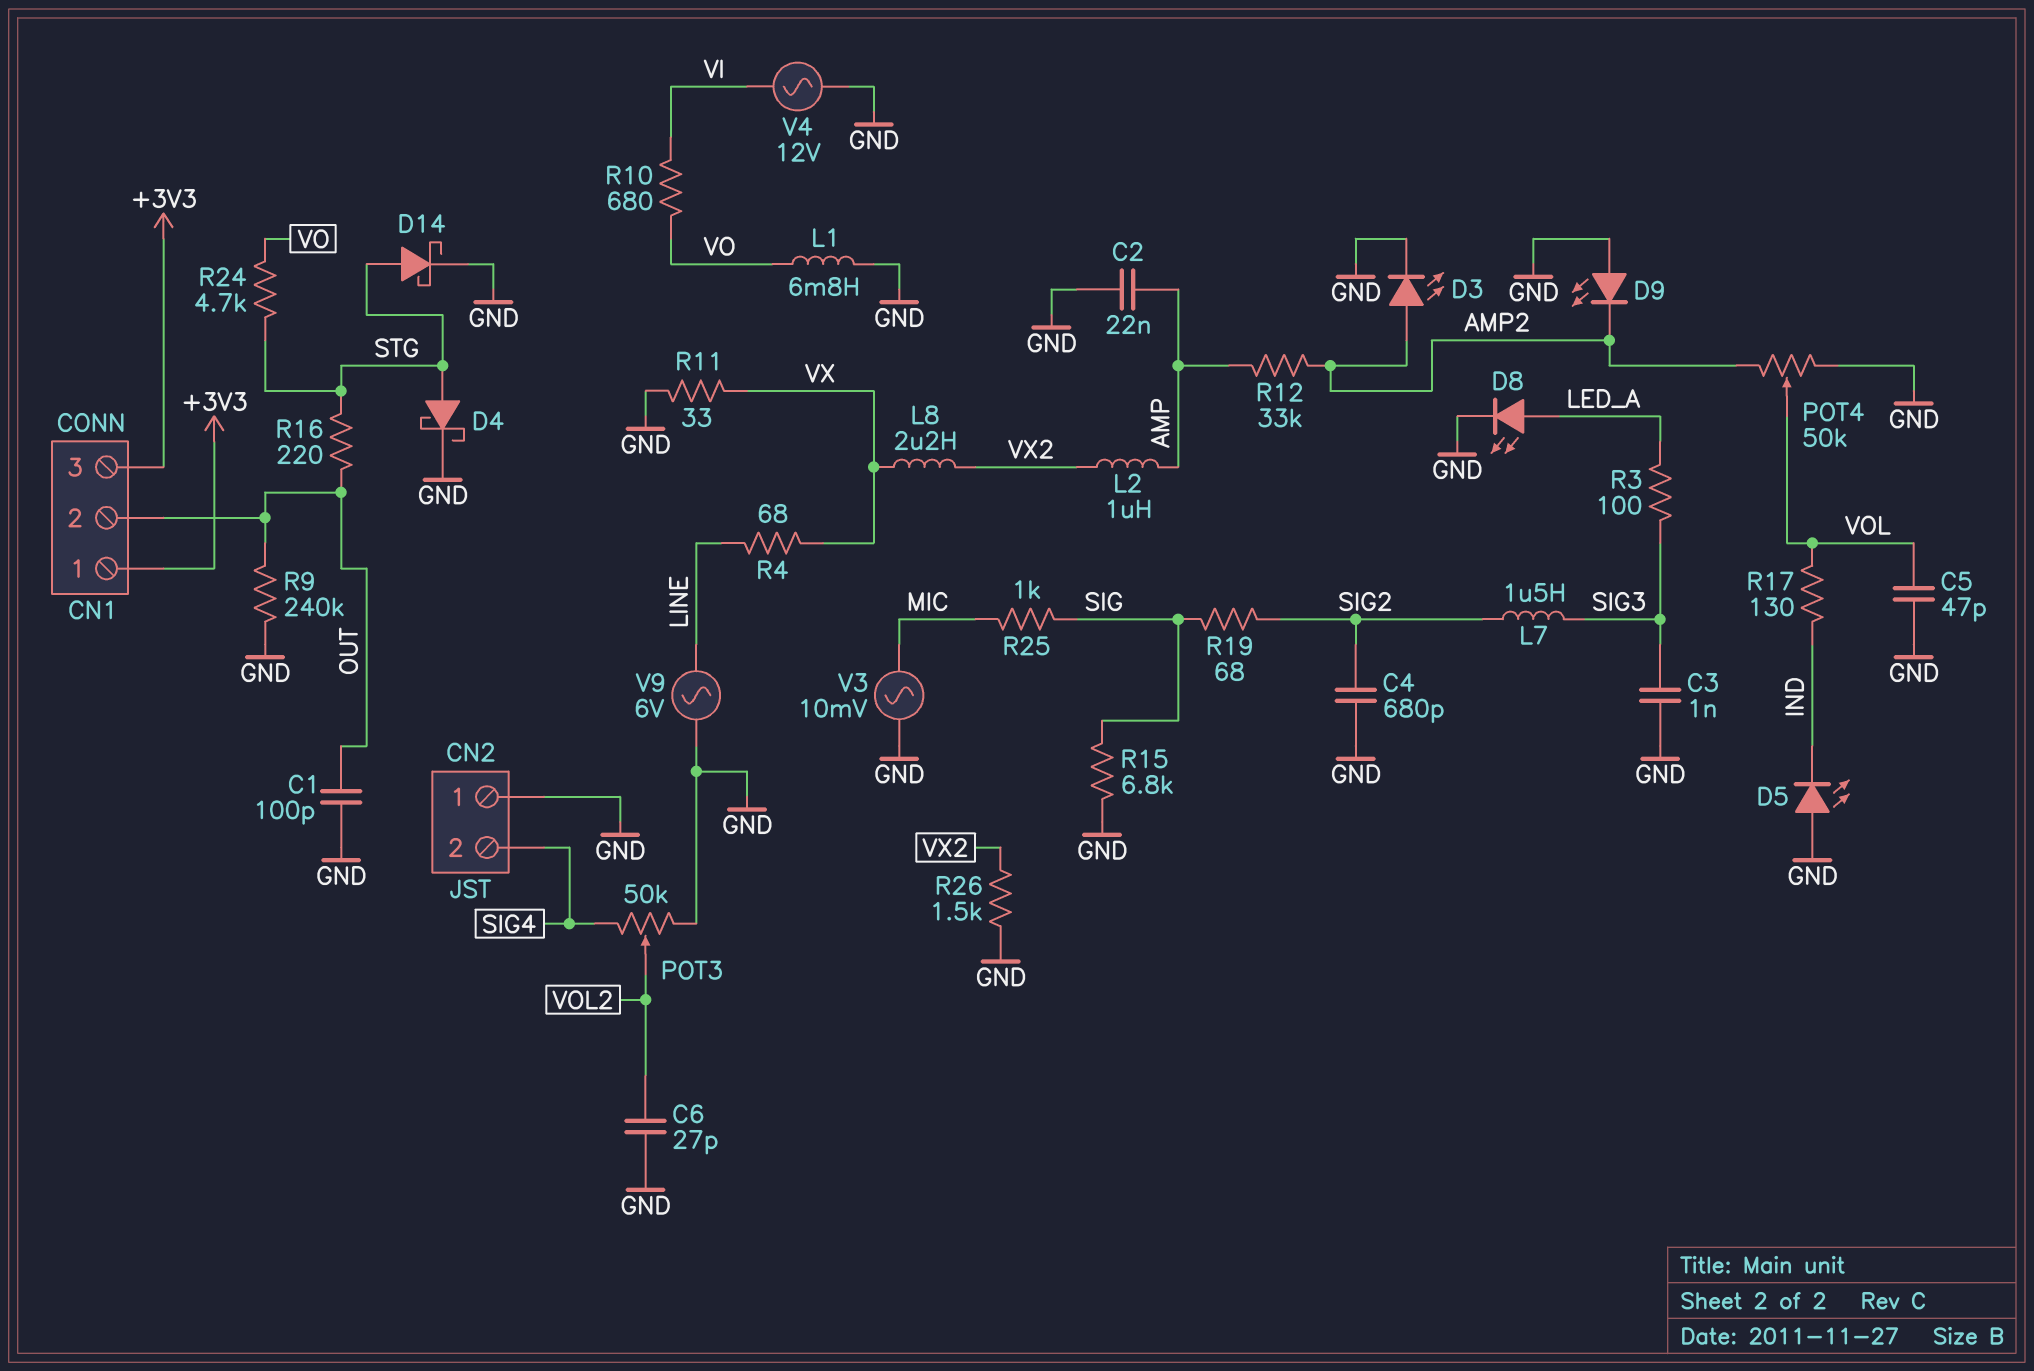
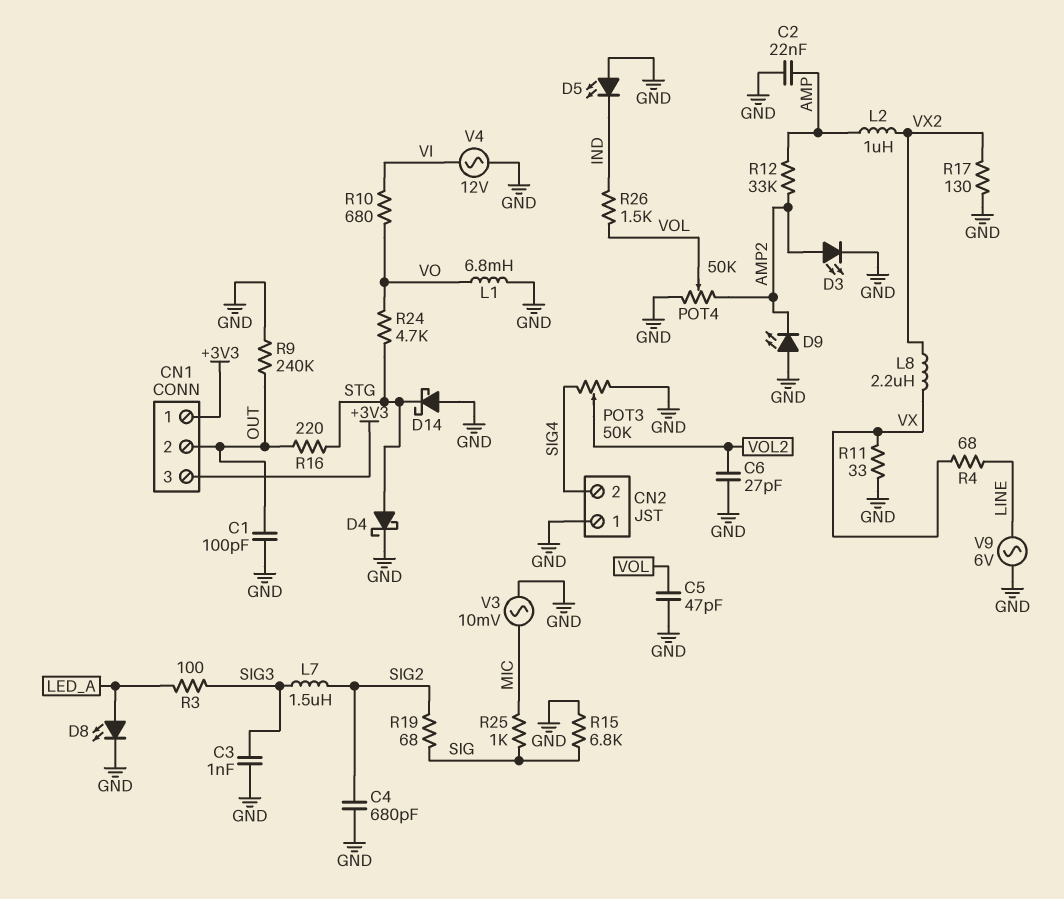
D14: schottky (A STG, K GND) -> schottky (A GND, K STG)
R17: 130 (IND, VOL) -> 130 (GND, VX2)
R26: 1.5k (GND, VX2) -> 1.5k (IND, VOL)

